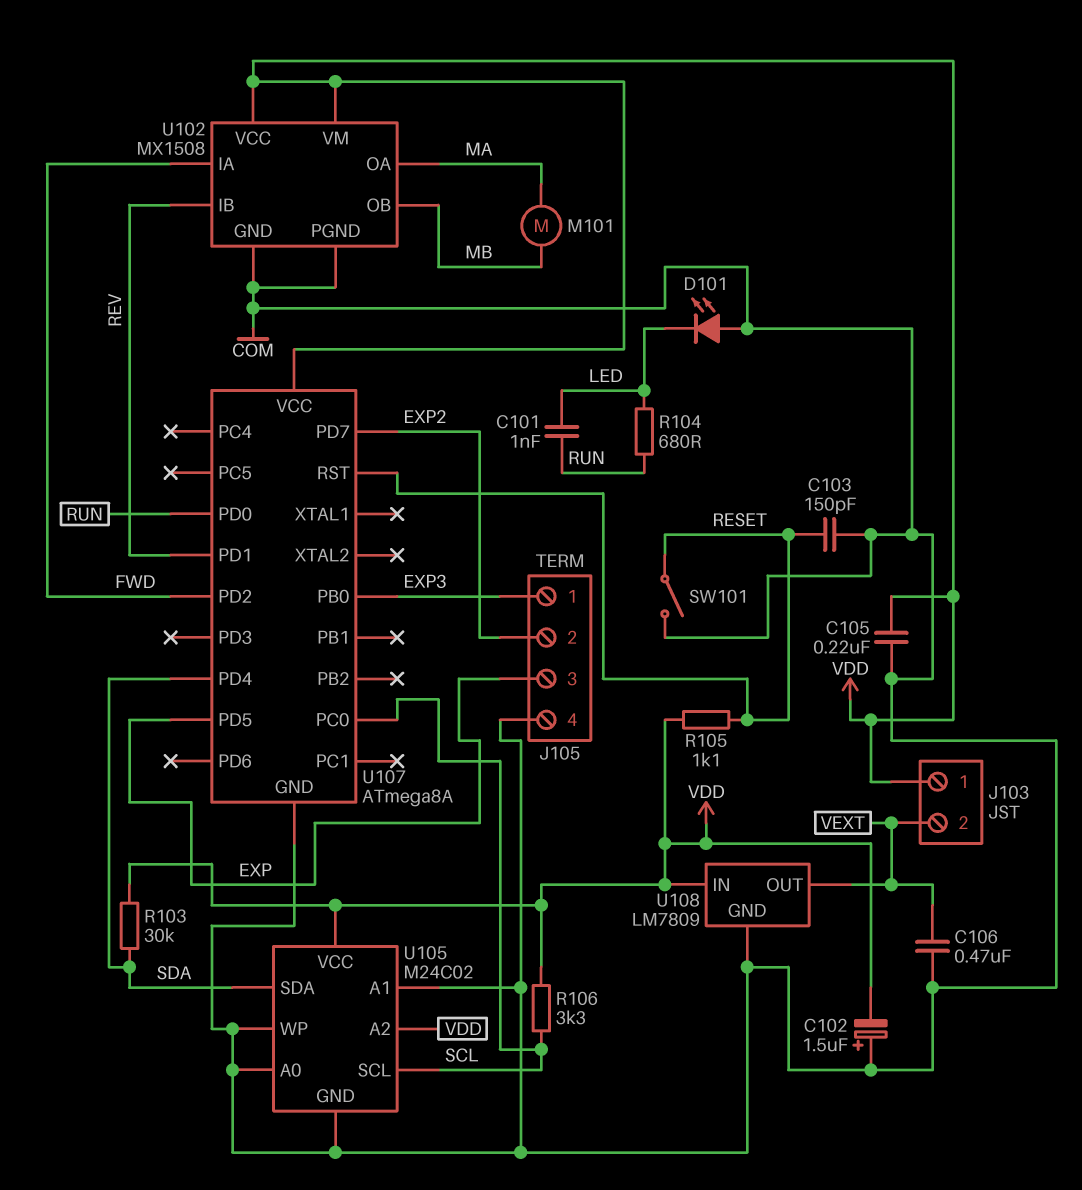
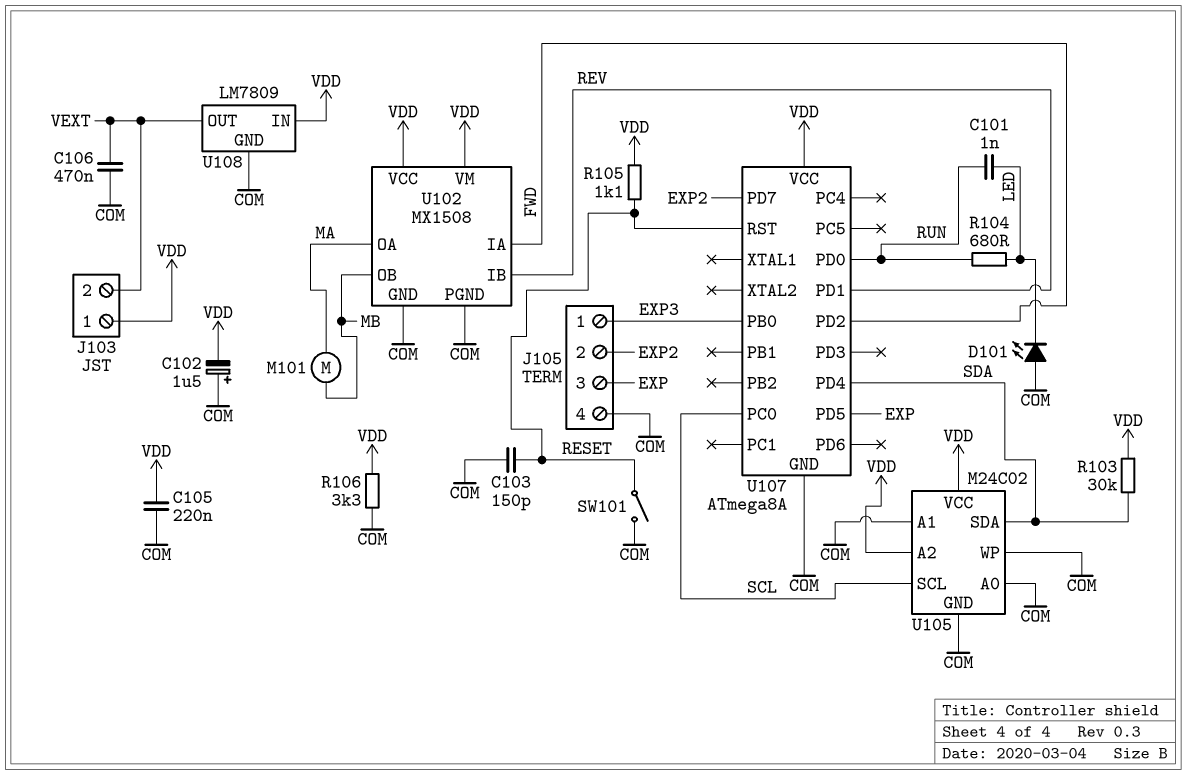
R106: 3.3k (SCL, VDD) -> 3.3k (COM, VDD)

